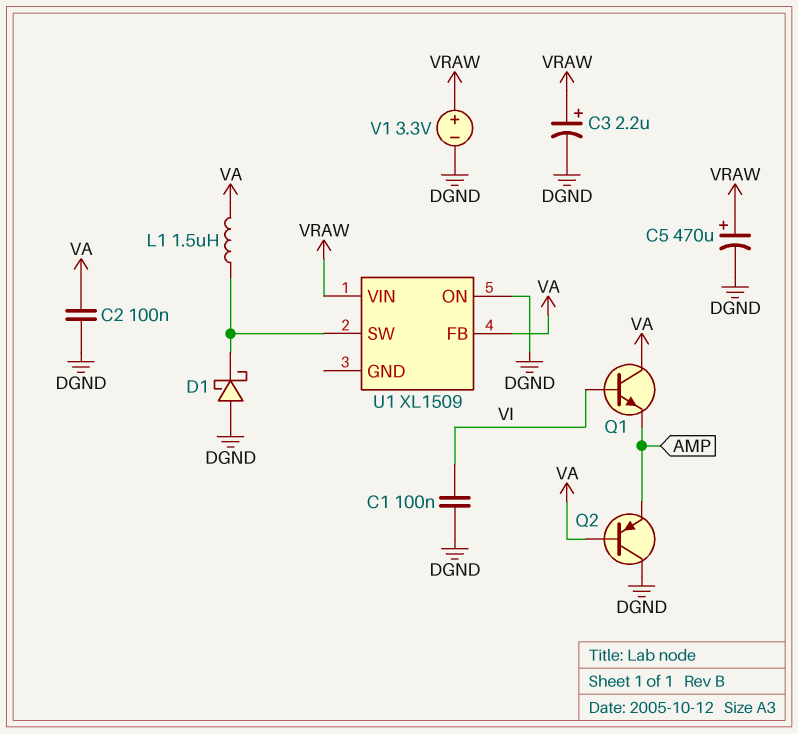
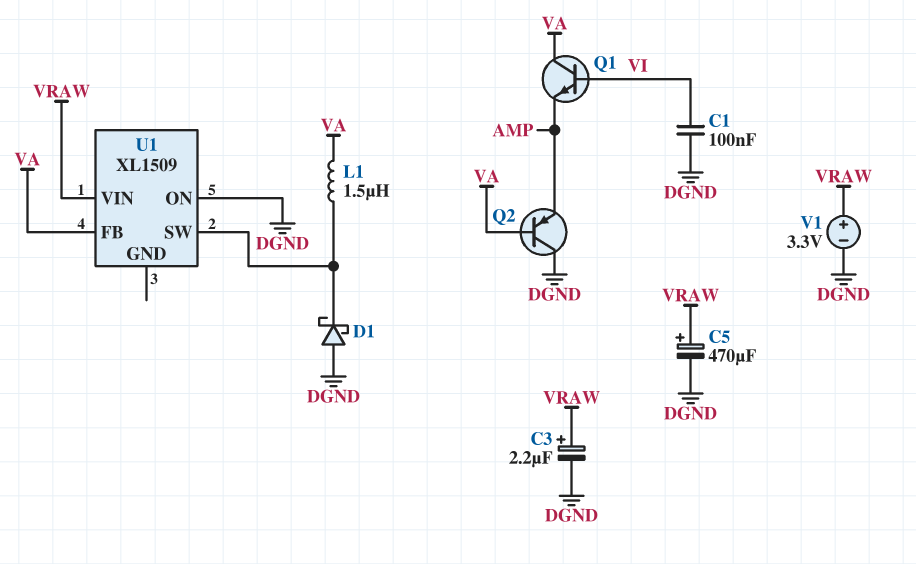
C2: 100nF (DGND, VA) -> none

